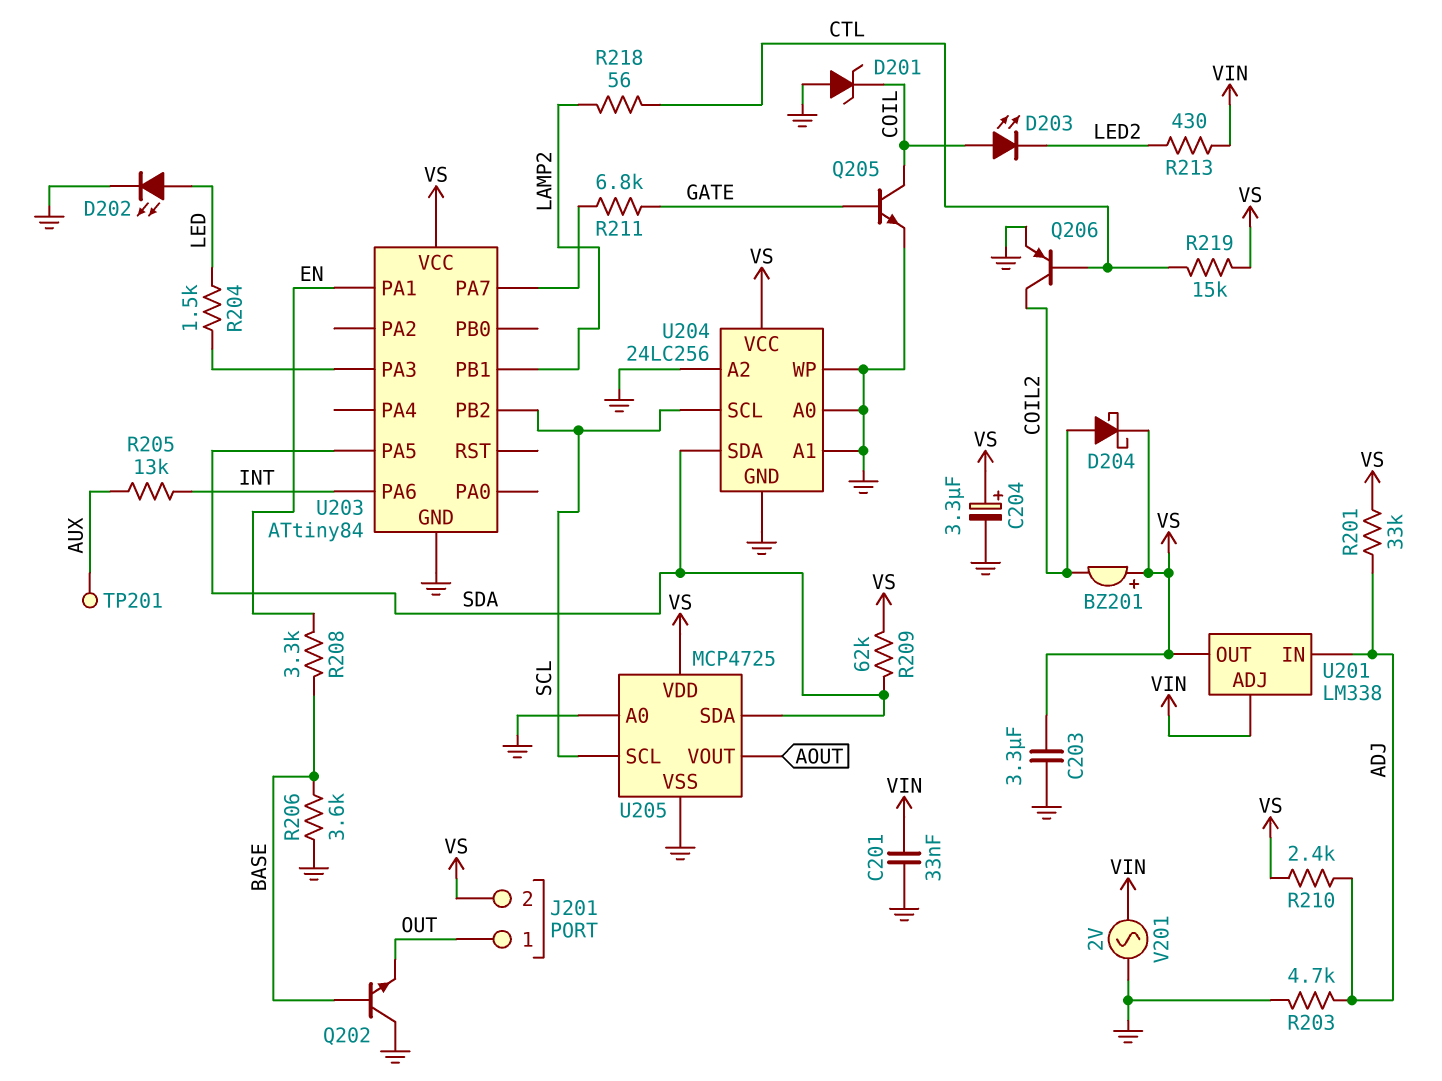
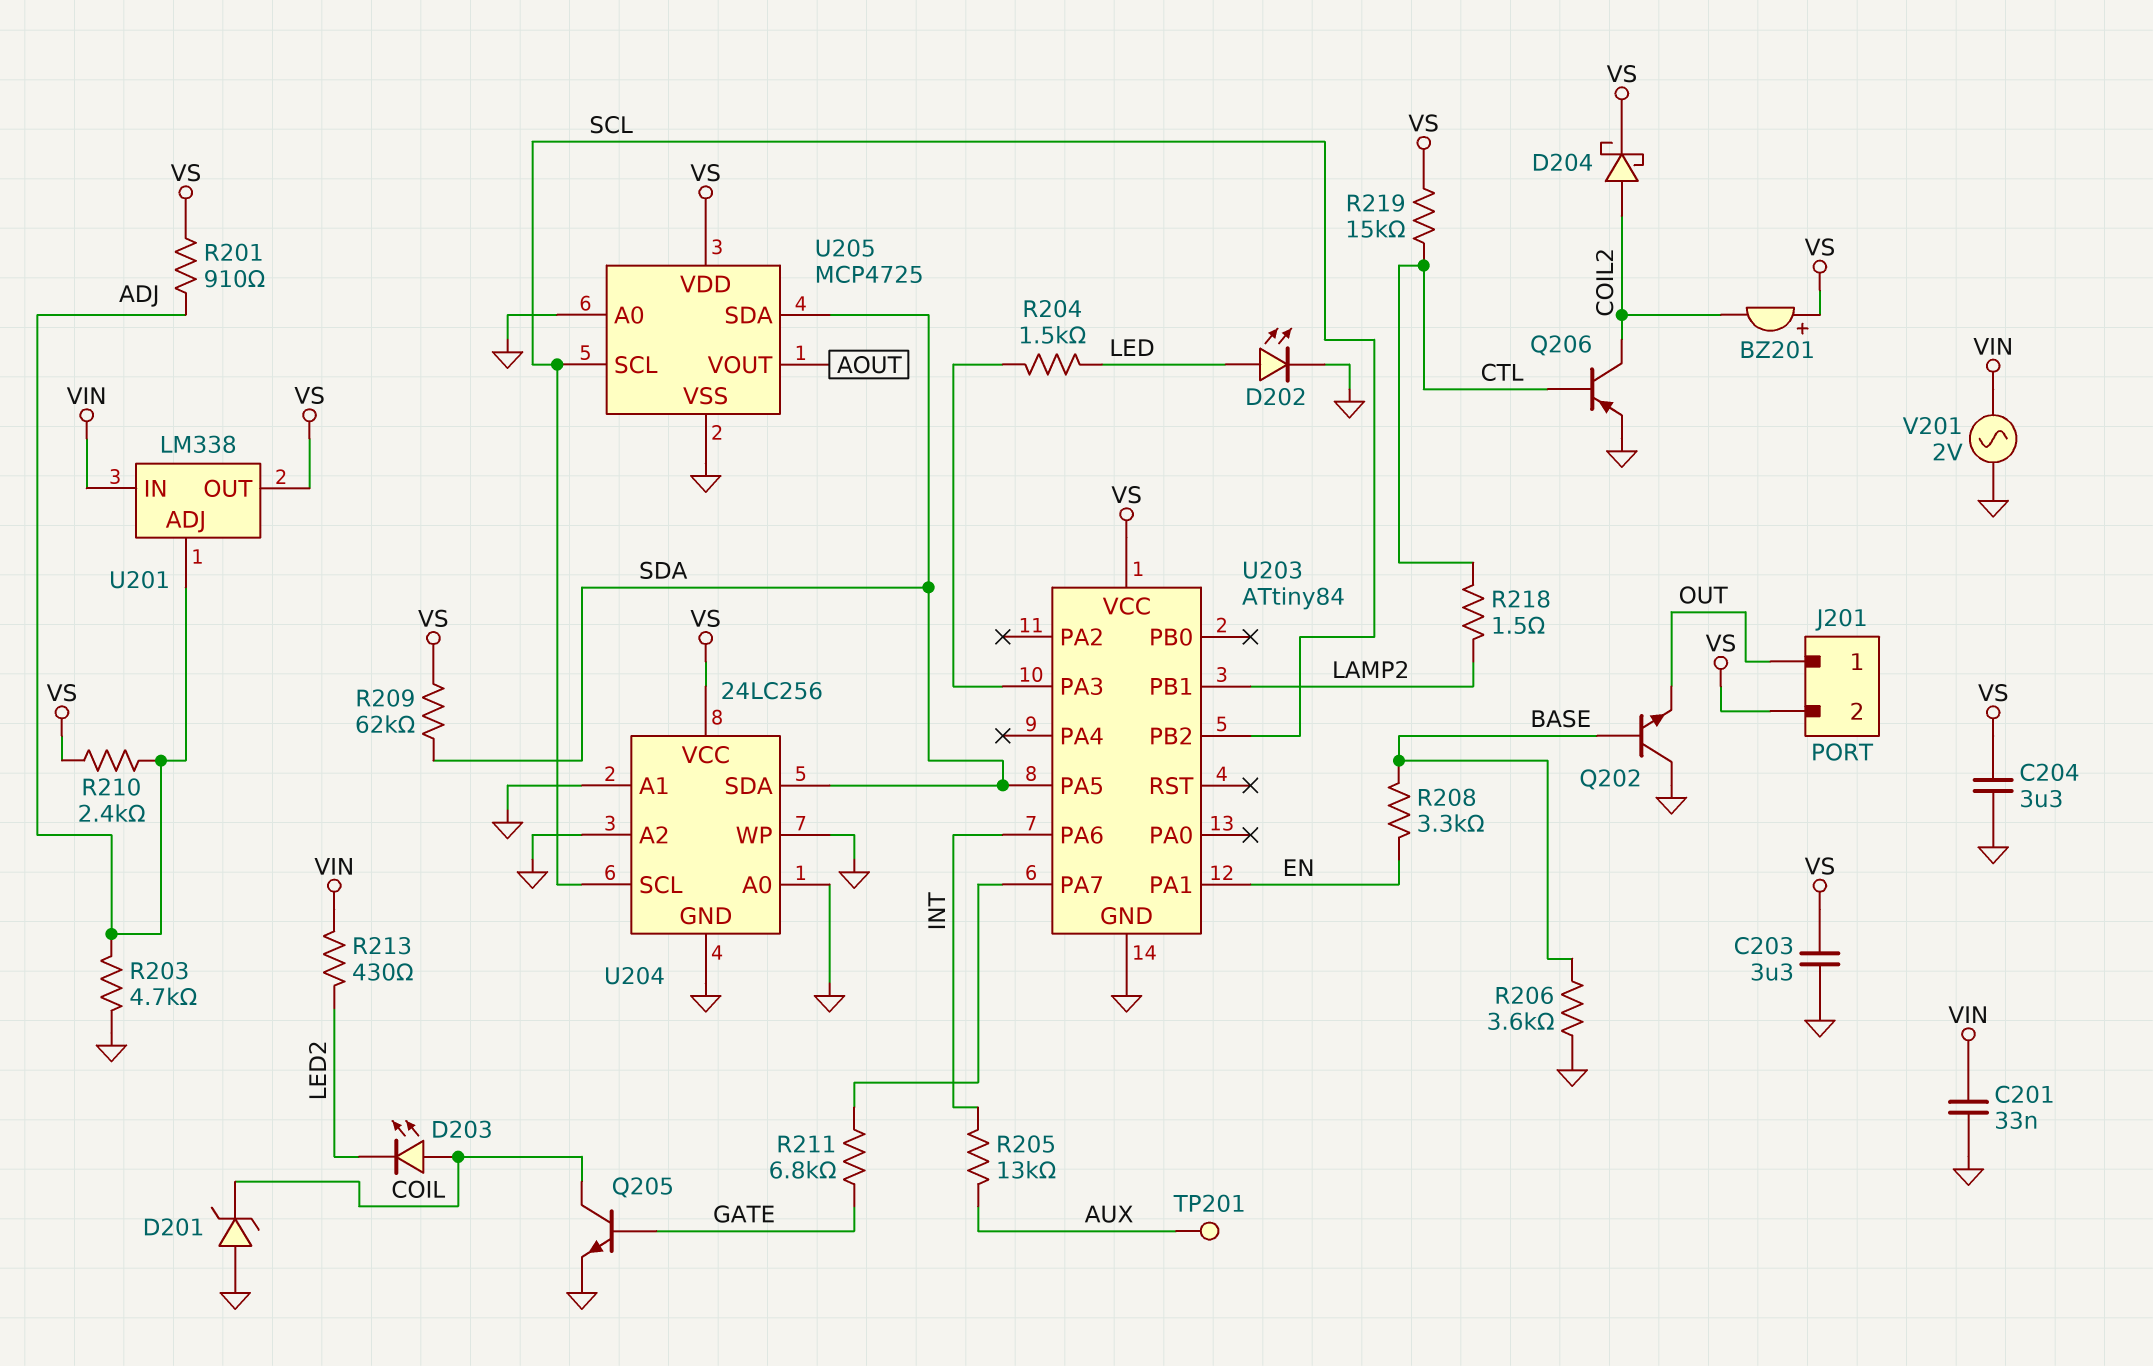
C204: 3.3uF (plus VS, minus GND) -> 3.3uF (GND, VS)
R201: 33k (ADJ, VS) -> 910 (ADJ, VS)
R218: 56 (CTL, LAMP2) -> 1.5 (CTL, LAMP2)
U201 pin ADJ: VIN -> ADJ
U201 pin IN: ADJ -> VIN

